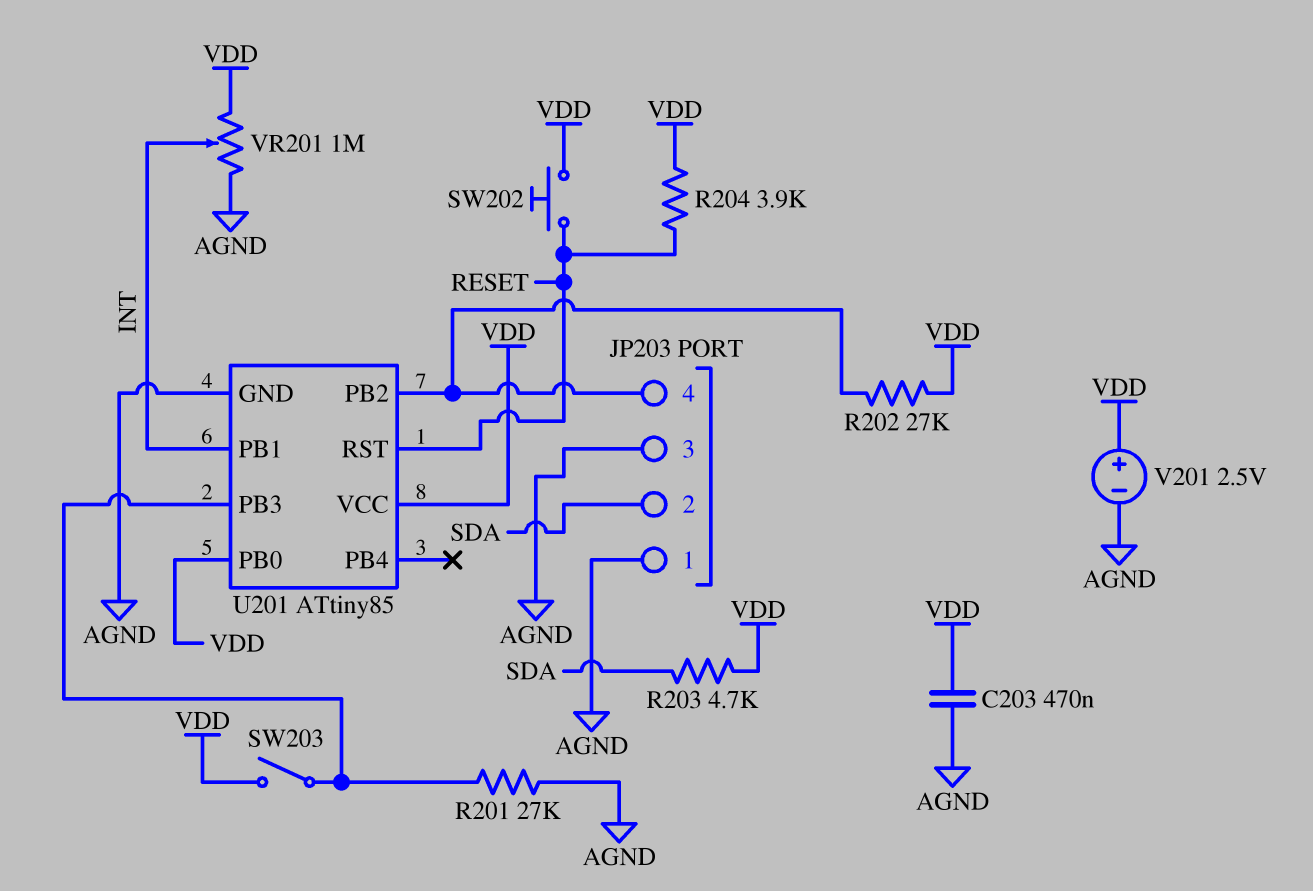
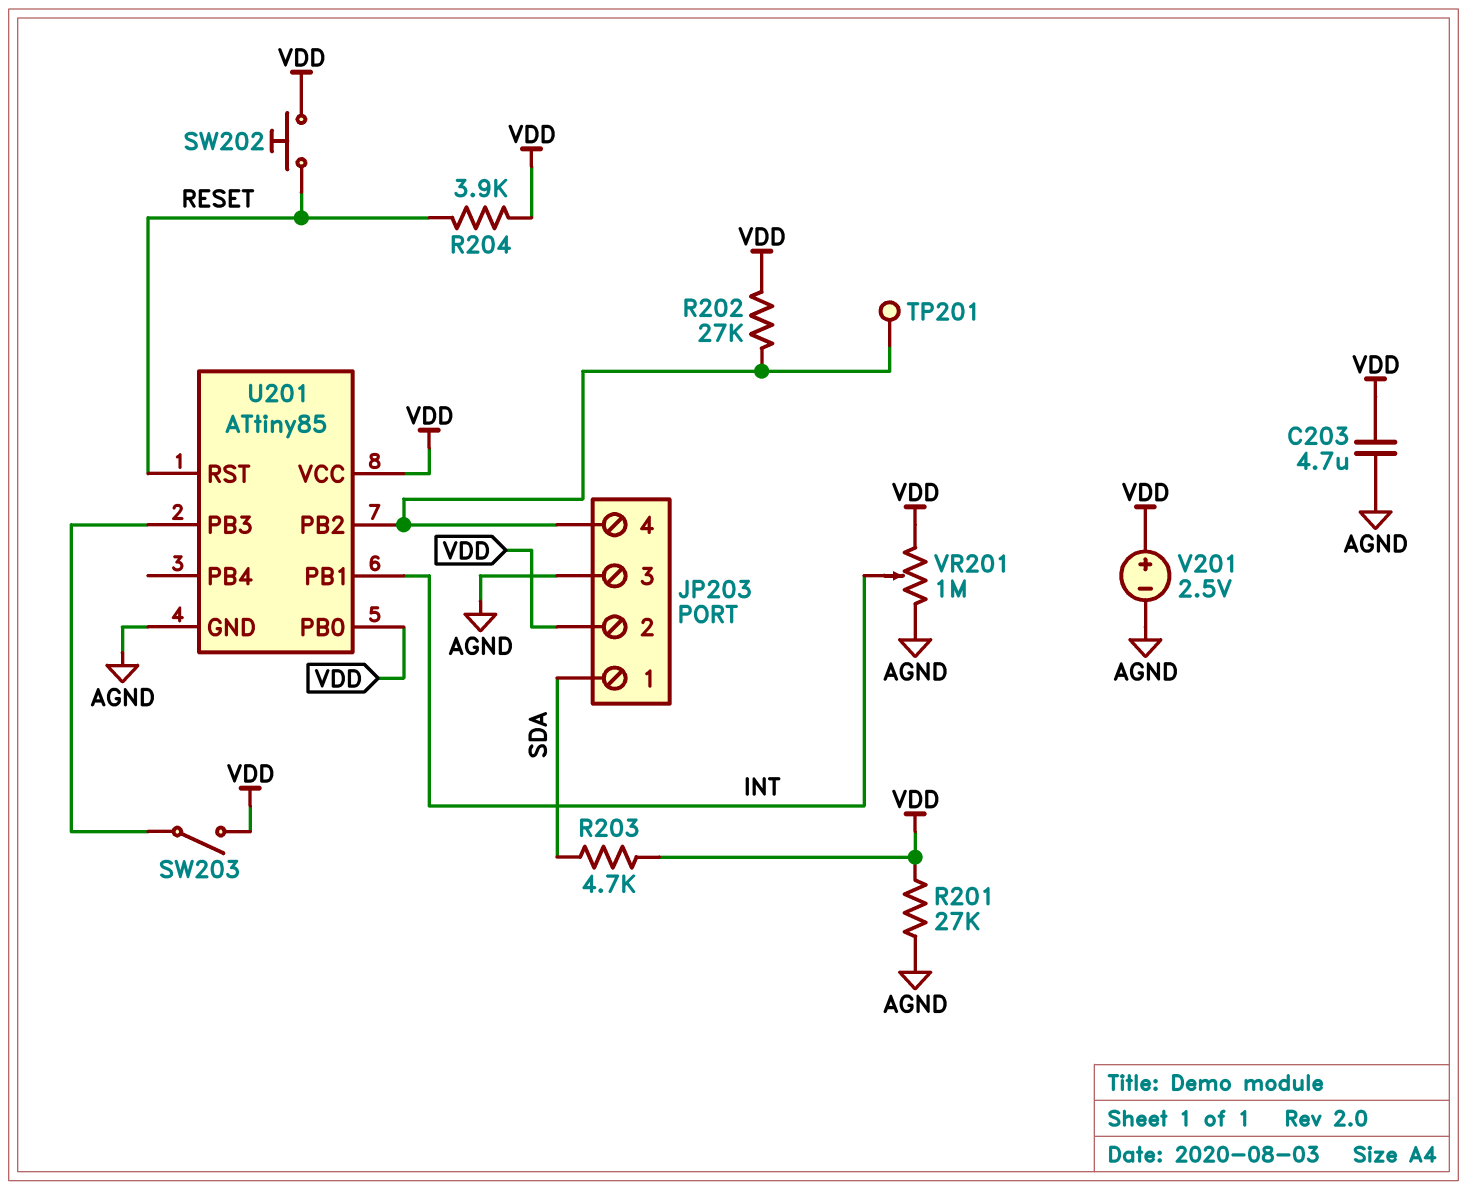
C203: 470nF (AGND, VDD) -> 4.7uF (AGND, VDD)
JP203 pin 1: AGND -> SDA
JP203 pin 2: SDA -> VDD
R201: 27k (AGND, U201/PB3) -> 27k (AGND, VDD)
TP201: none -> test point (JP203/4)

